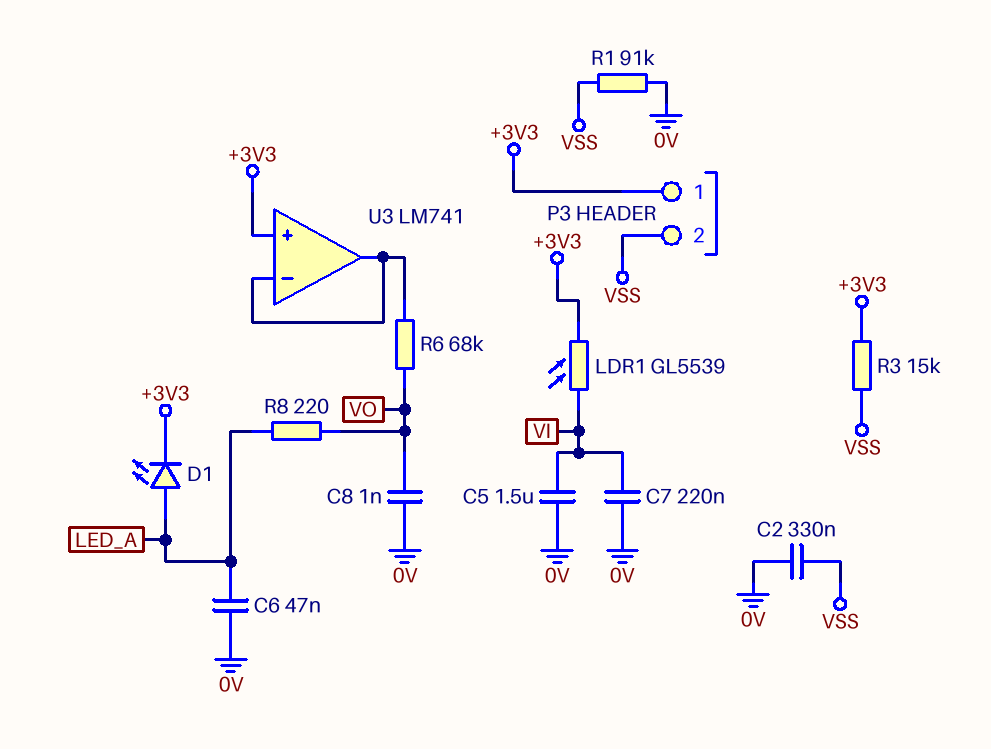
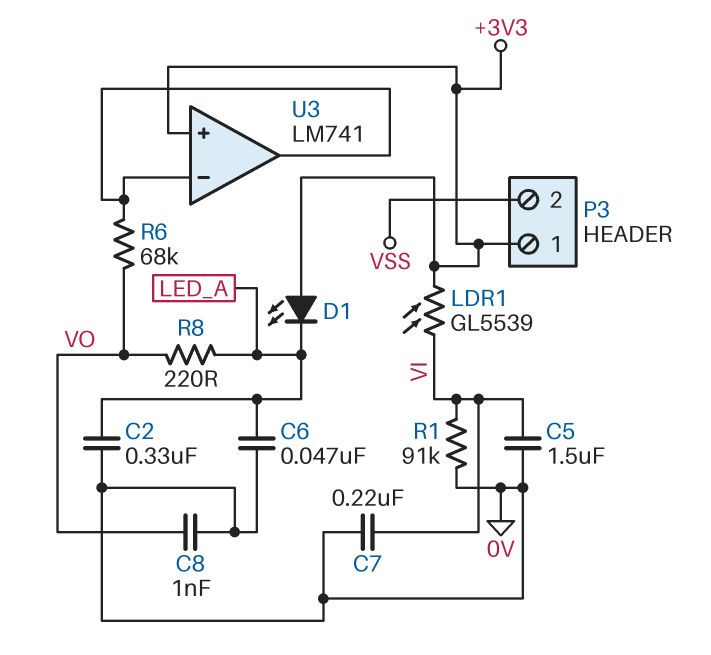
C2: 330nF (0V, VSS) -> 330nF (0V, LED_A)
D1: LED (A LED_A, K +3V3) -> LED (A +3V3, K LED_A)
R1: 91k (0V, VSS) -> 91k (0V, VI)
R3: 15k (+3V3, VSS) -> none

